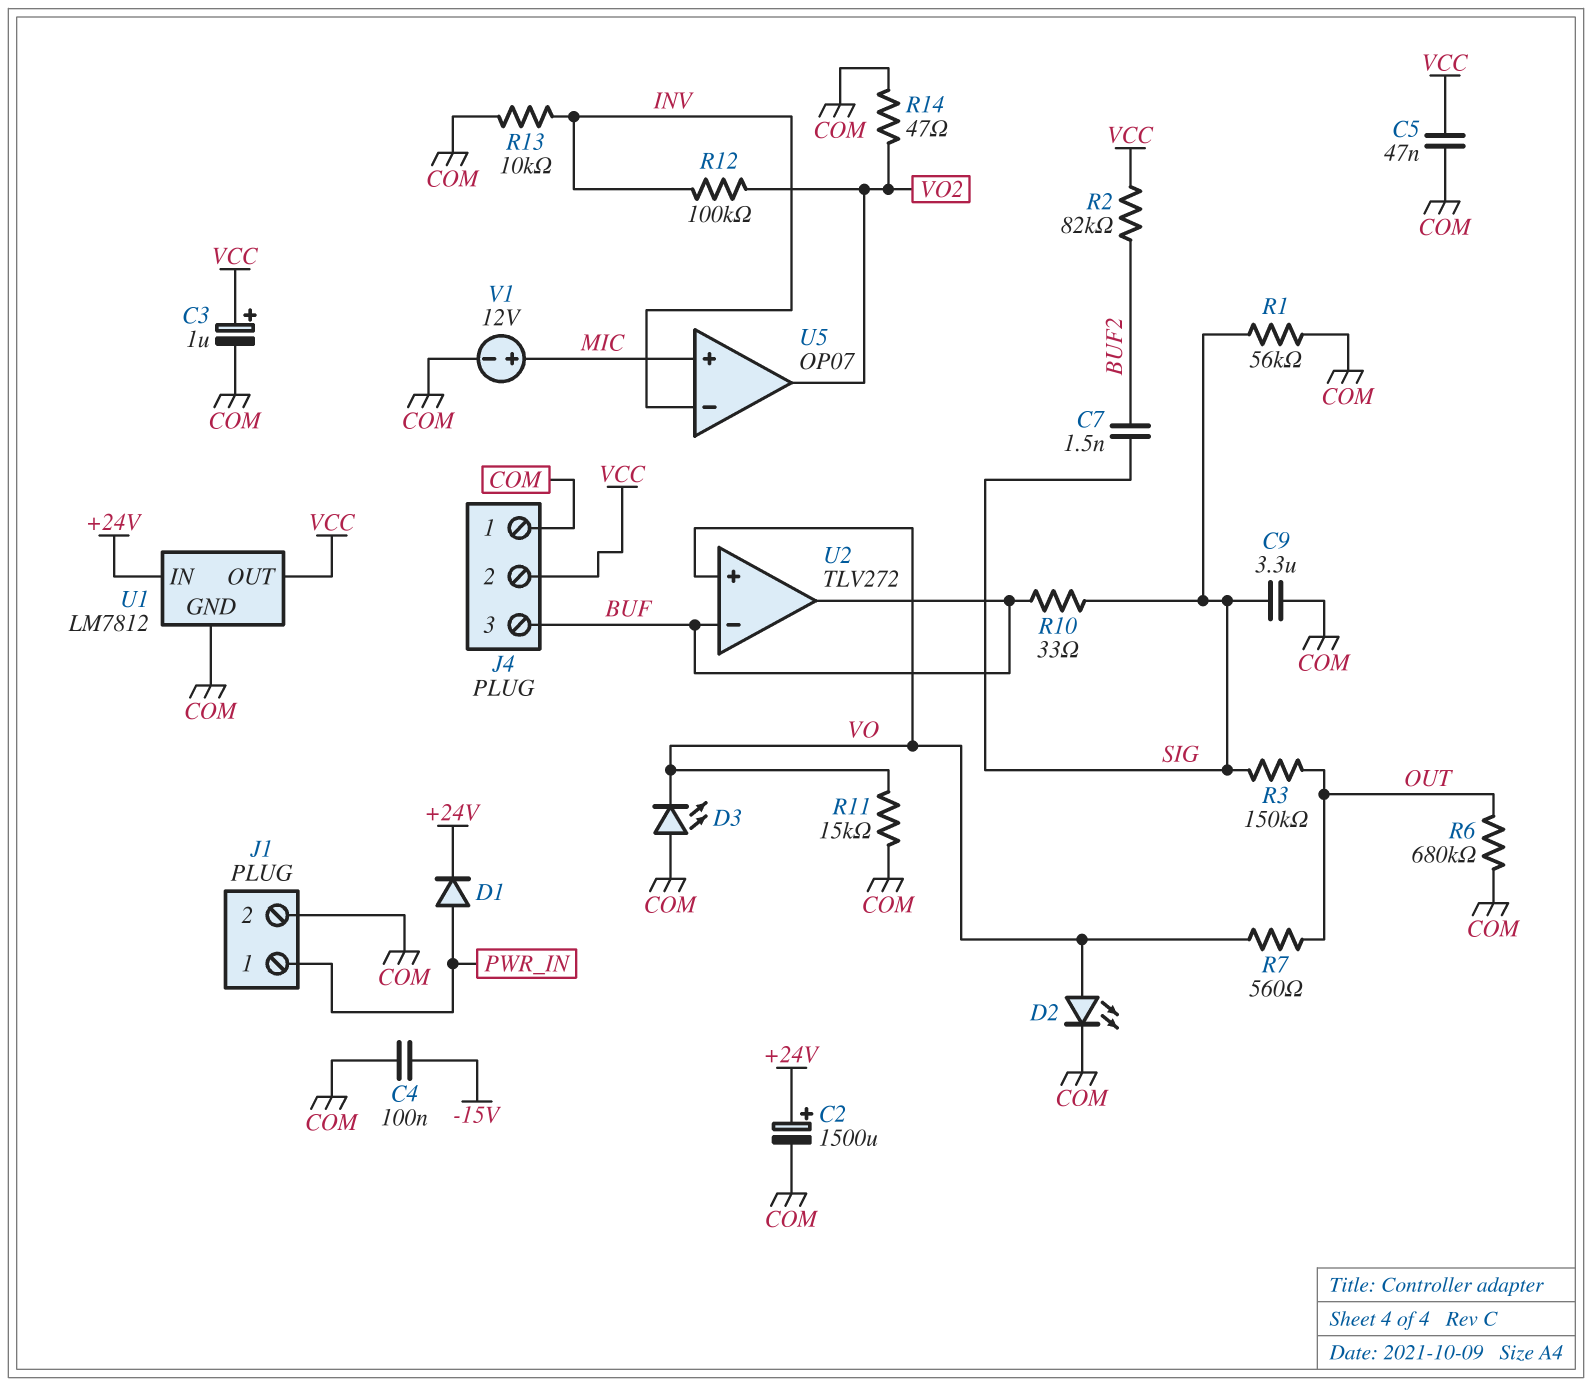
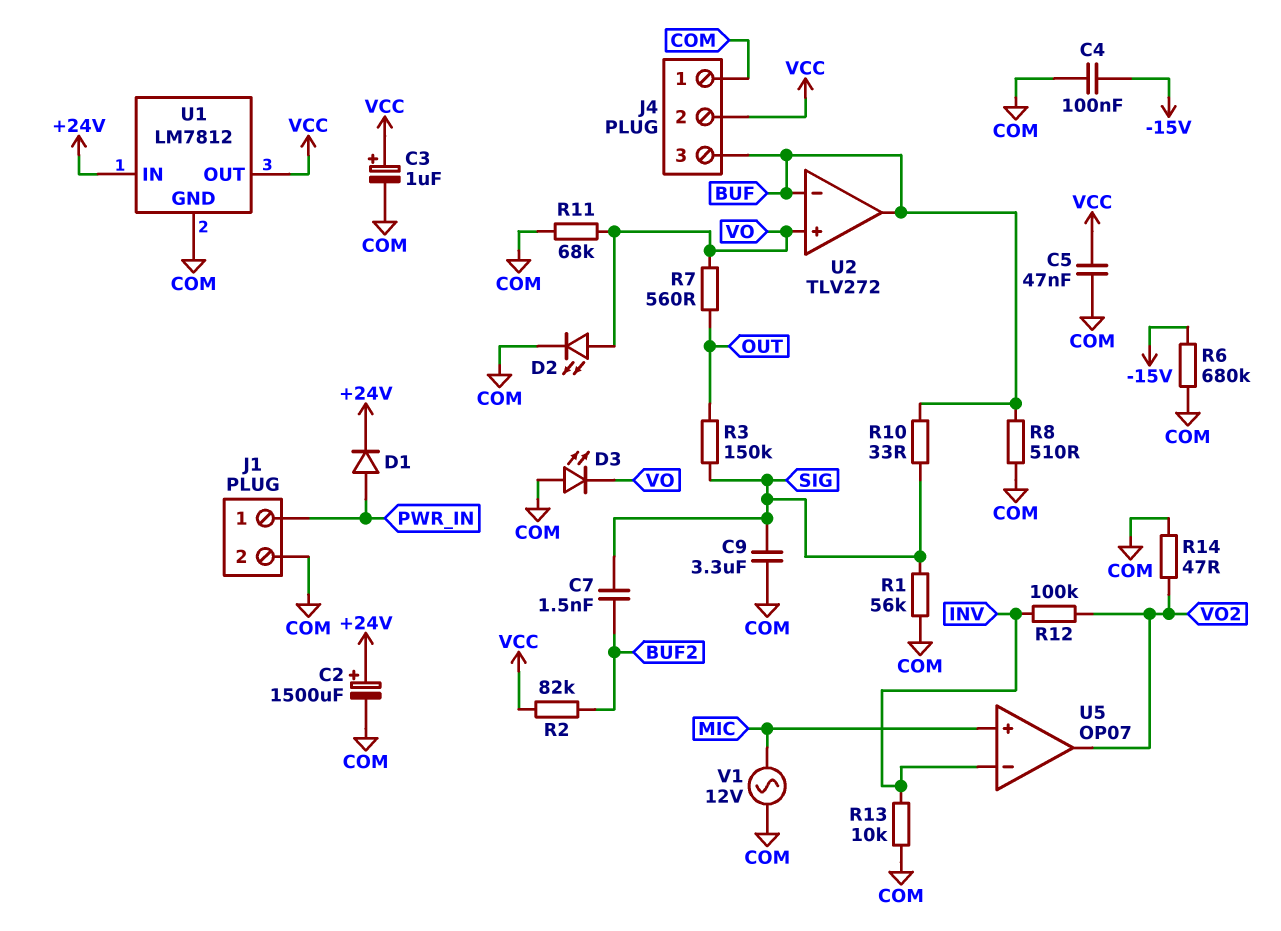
R6: 680k (COM, OUT) -> 680k (-15V, COM)
R8: none -> 510 (BUF, COM)
R11: 15k (COM, VO) -> 68k (COM, VO)
V1: 12V (plus MIC, minus COM) -> AC 12V (COM, MIC)

